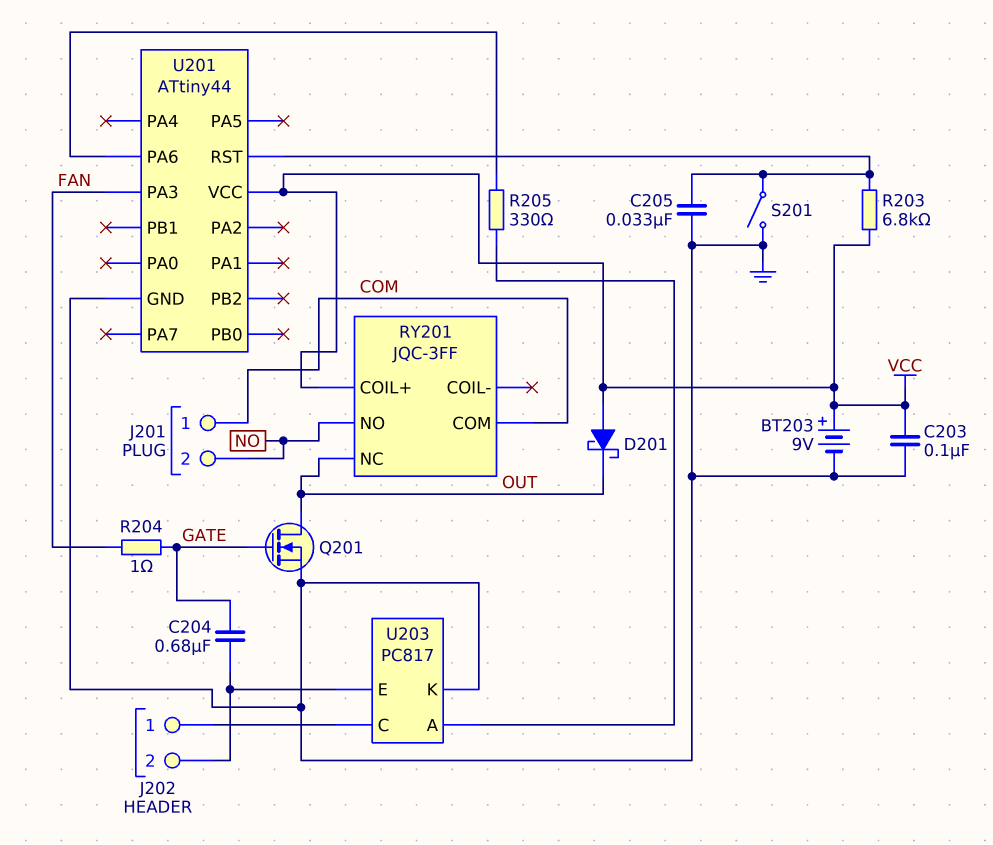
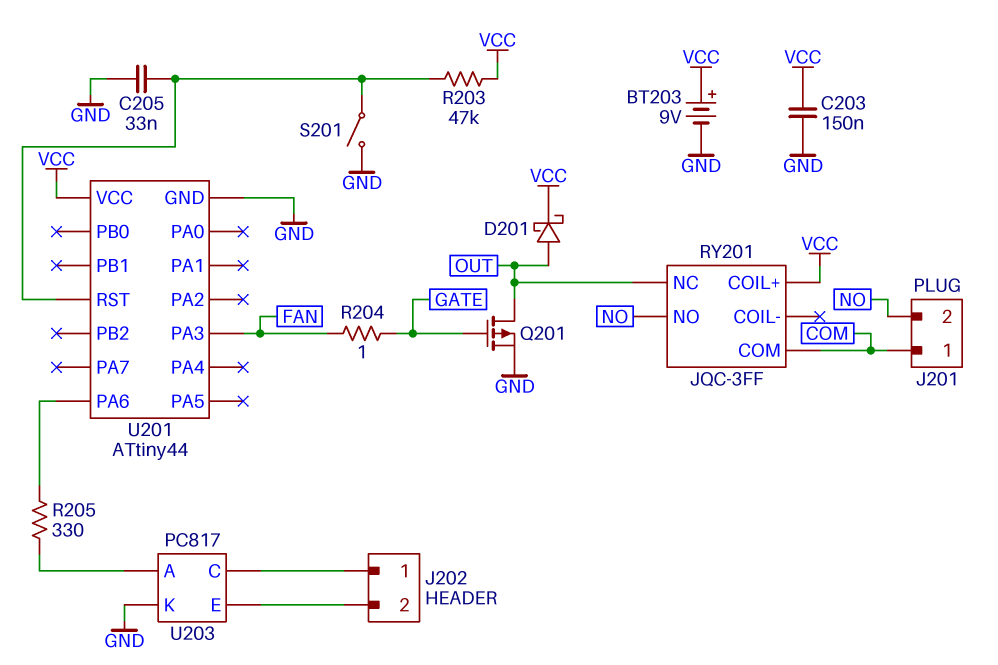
C203: 100nF (GND, VCC) -> 150nF (GND, VCC)
C204: 680nF (GATE, J202/2) -> none
D201: schottky (A VCC, K OUT) -> schottky (A OUT, K VCC)
Q201: NMOS (G GATE, D OUT, S GND) -> PMOS (G GATE, D OUT, S GND)
R203: 6.8k (U201/RST, VCC) -> 47k (U201/RST, VCC)

